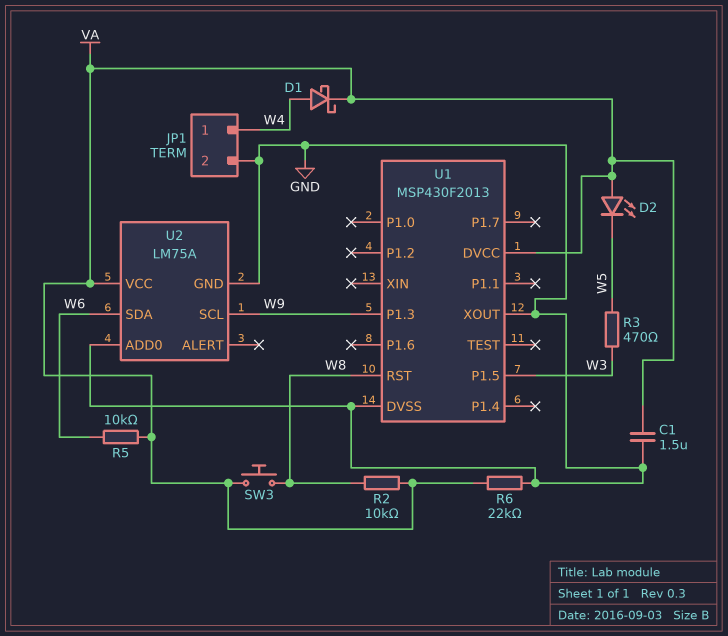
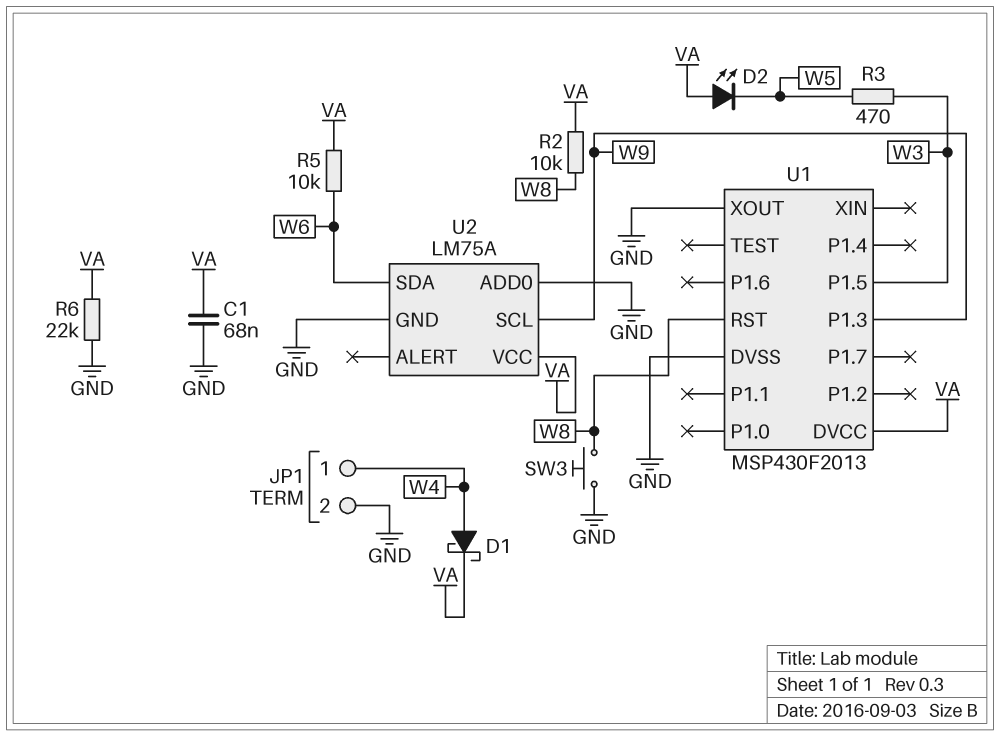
C1: 1.5uF (GND, VA) -> 68nF (GND, VA)
SW3: button (VA, W8) -> button (GND, W8)

